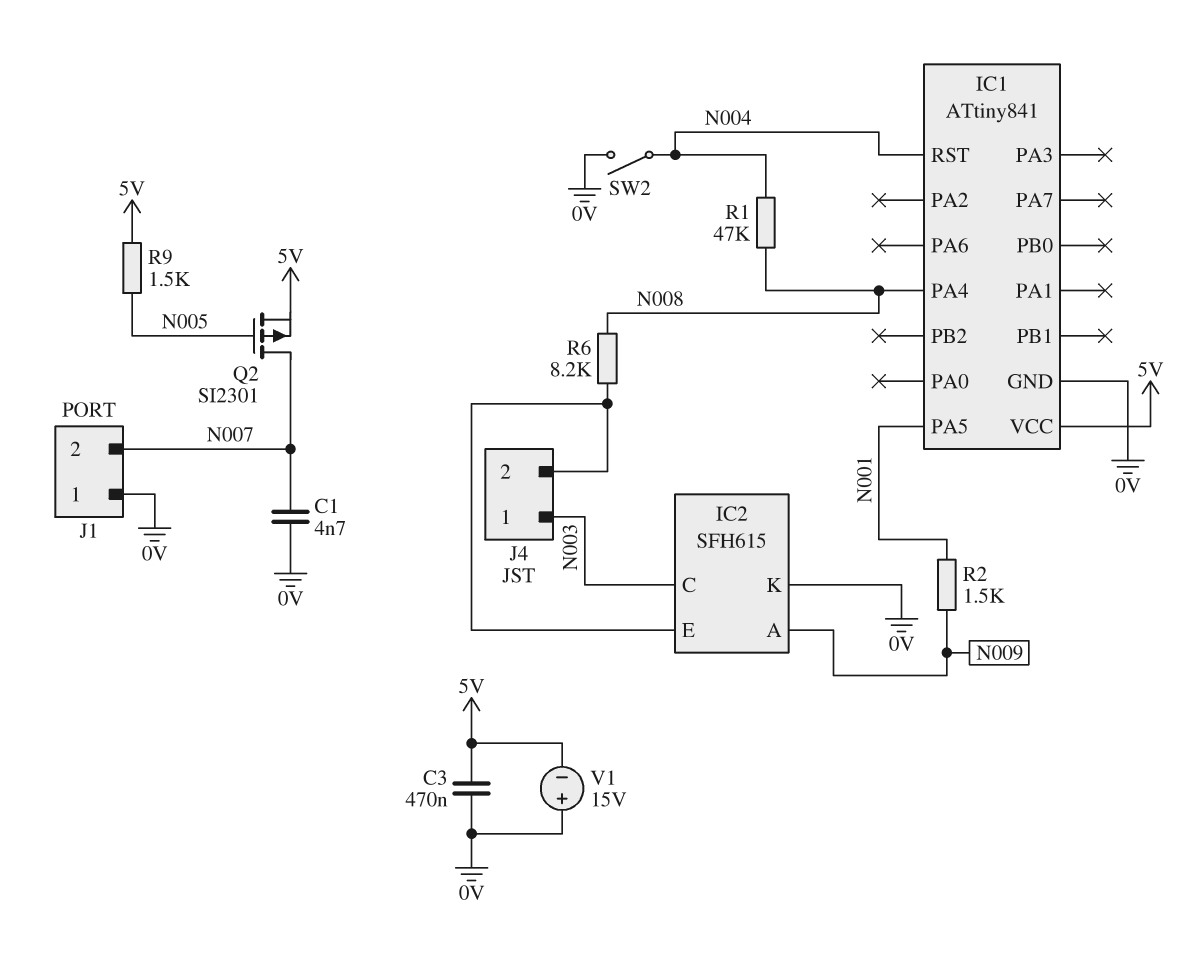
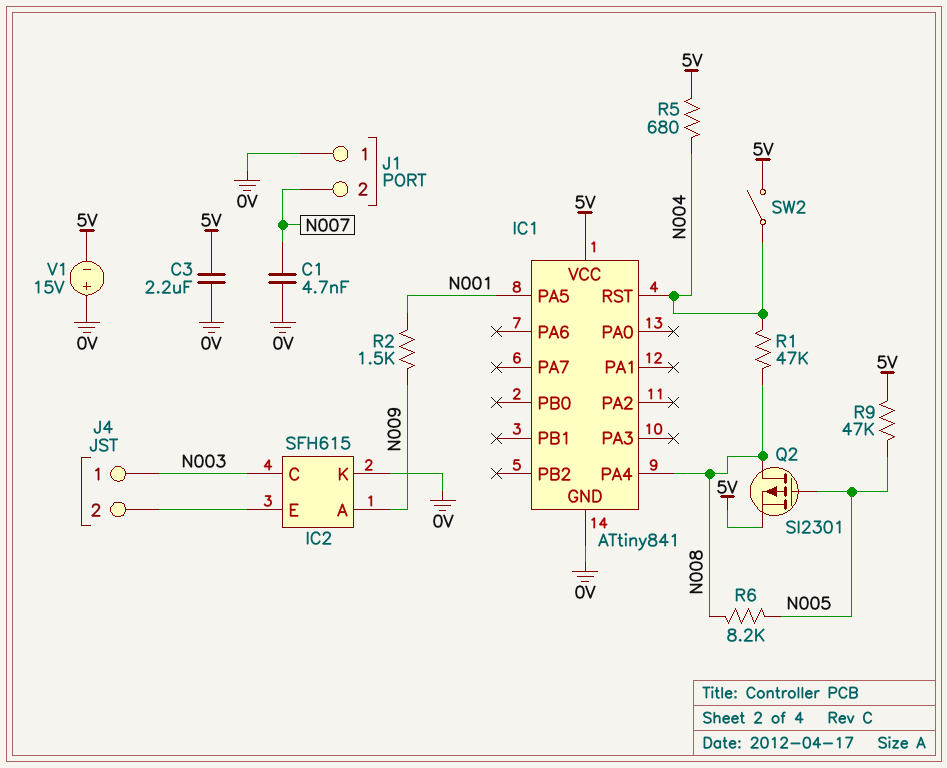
C3: 470nF (0V, 5V) -> 2.2uF (0V, 5V)
Q2: PMOS SI2301 (G N005, D N007, S 5V) -> PMOS SI2301 (G N005, D N008, S 5V)
R5: none -> 680 (5V, N004)
R6: 8.2k (IC2/E, N008) -> 8.2k (N005, N008)
R9: 1.5k (5V, N005) -> 47k (5V, N005)
SW2: switch (0V, N004) -> switch (5V, N004)

